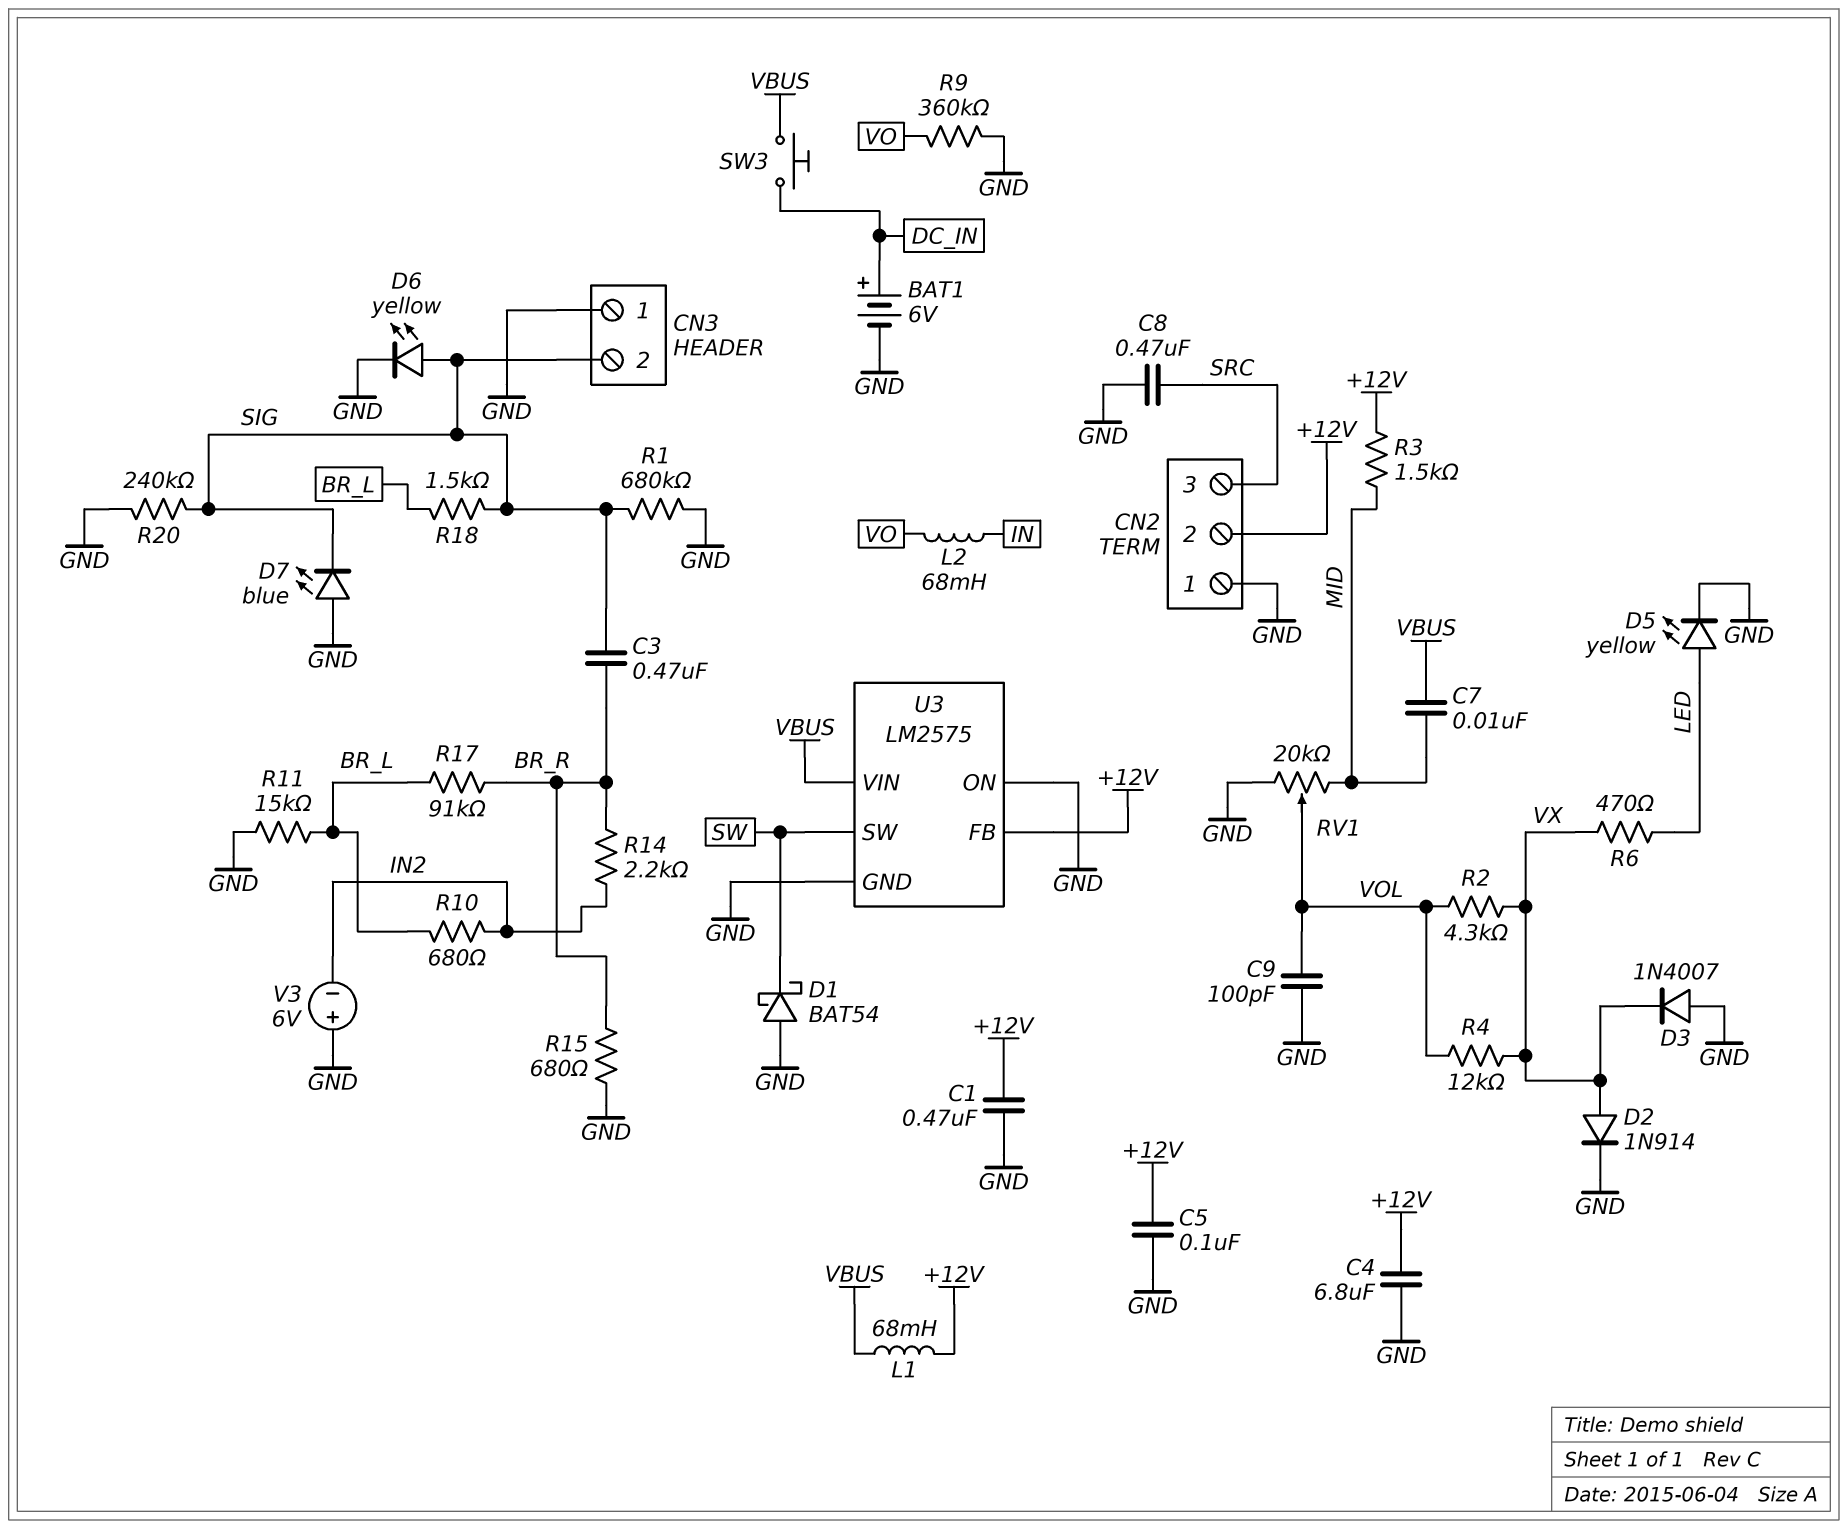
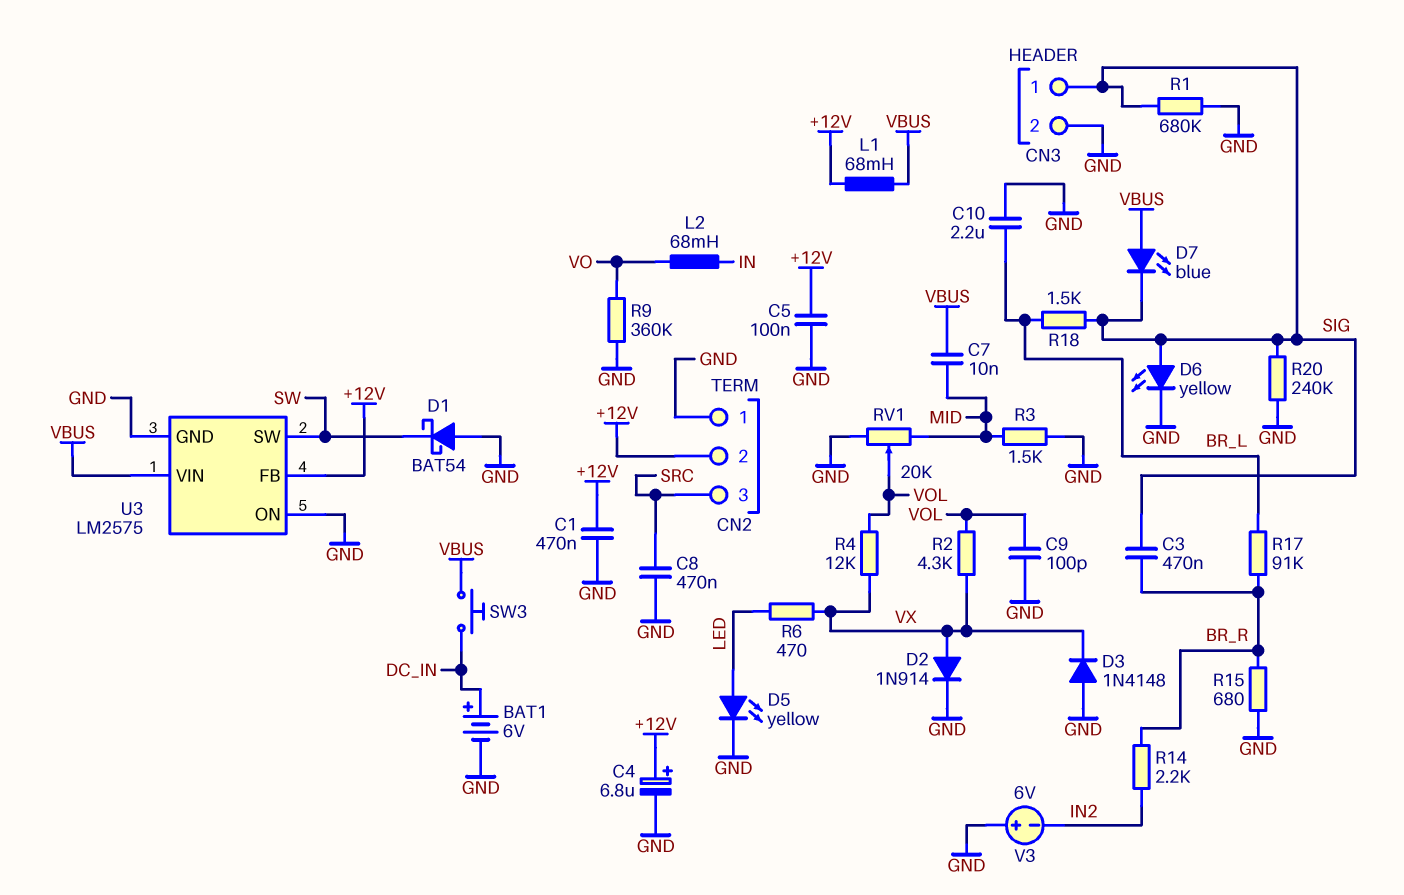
C4: 6.8uF (+12V, GND) -> 6.8uF (plus +12V, minus GND)
C10: none -> 2.2uF (BR_L, GND)
CN3 pin 1: GND -> SIG
CN3 pin 2: SIG -> GND
D3: diode 1N4007 (A GND, K VX) -> diode 1N4148 (A GND, K VX)
D7: LED blue (A GND, K SIG) -> LED blue (A VBUS, K SIG)
R3: 1.5k (+12V, MID) -> 1.5k (GND, MID)
R10: 680 (BR_L, IN2) -> none
R11: 15k (BR_L, GND) -> none

